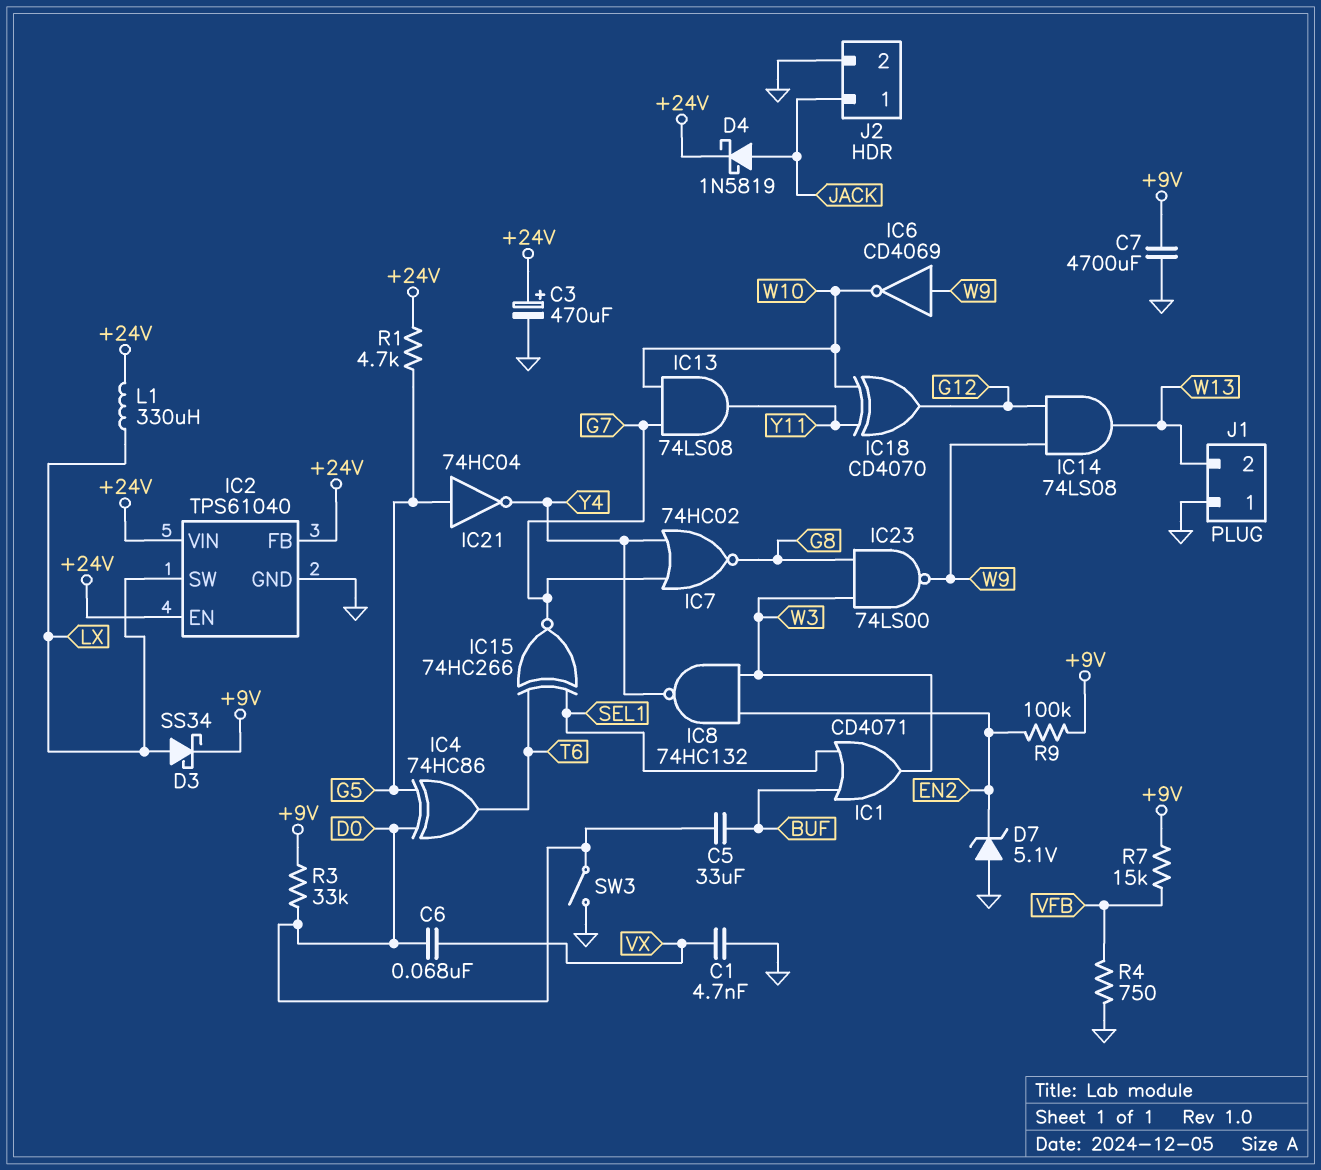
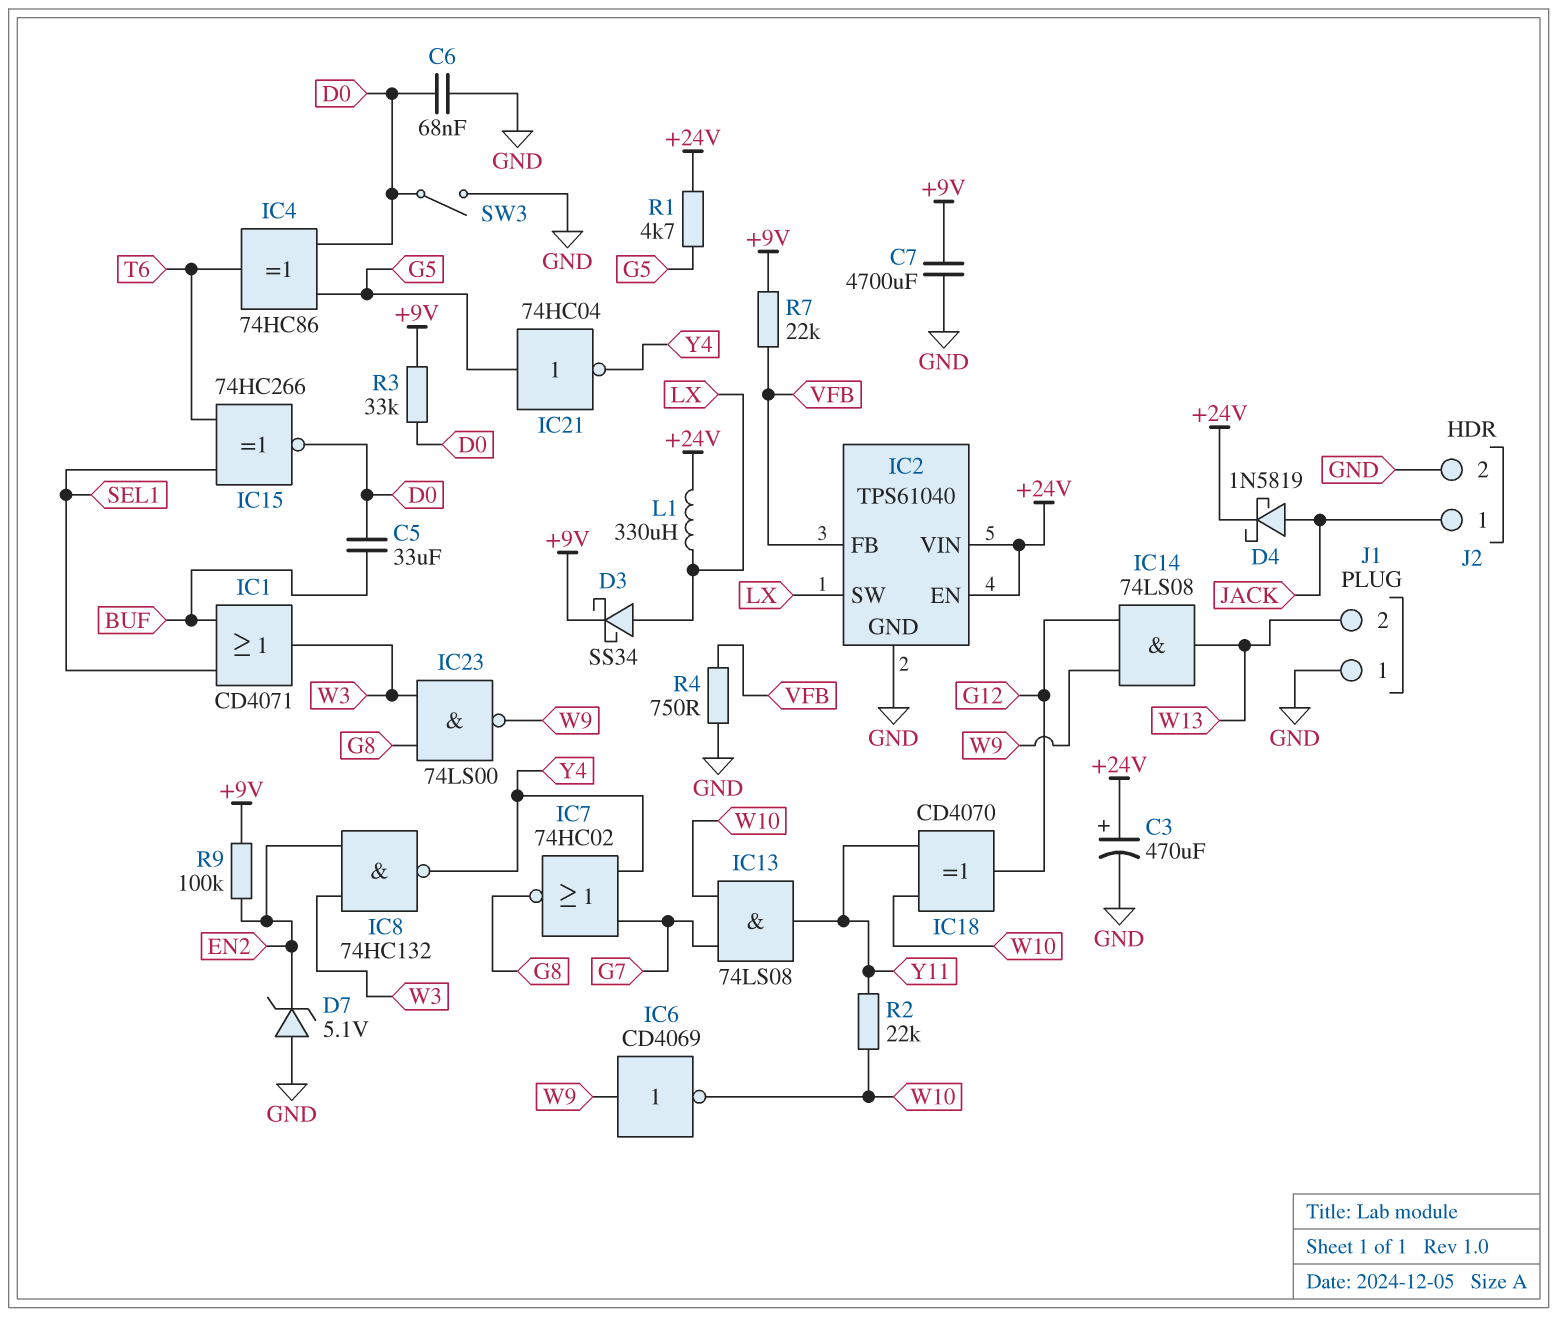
C1: 4.7nF (GND, VX) -> none
C6: 68nF (D0, VX) -> 68nF (D0, GND)
IC2 pin FB: +24V -> VFB
IC15: XNOR 74HC266 (in SEL1, in T6, out G7) -> XNOR 74HC266 (in SEL1, in T6, out D0)
R2: none -> 22k (W10, Y11)
R7: 15k (+9V, VFB) -> 22k (+9V, VFB)

